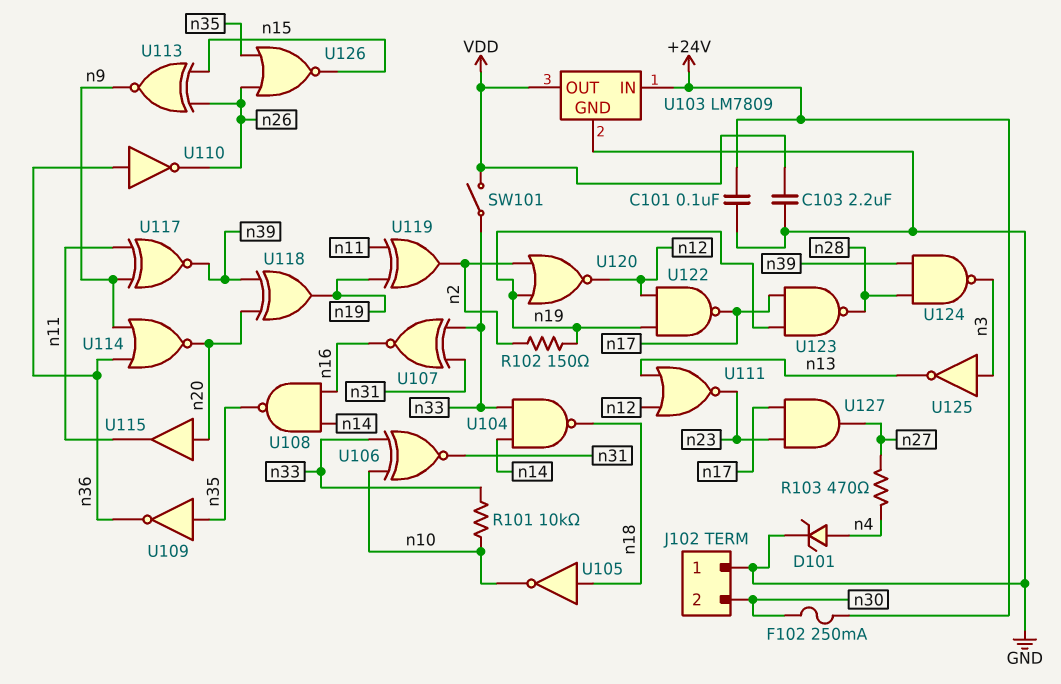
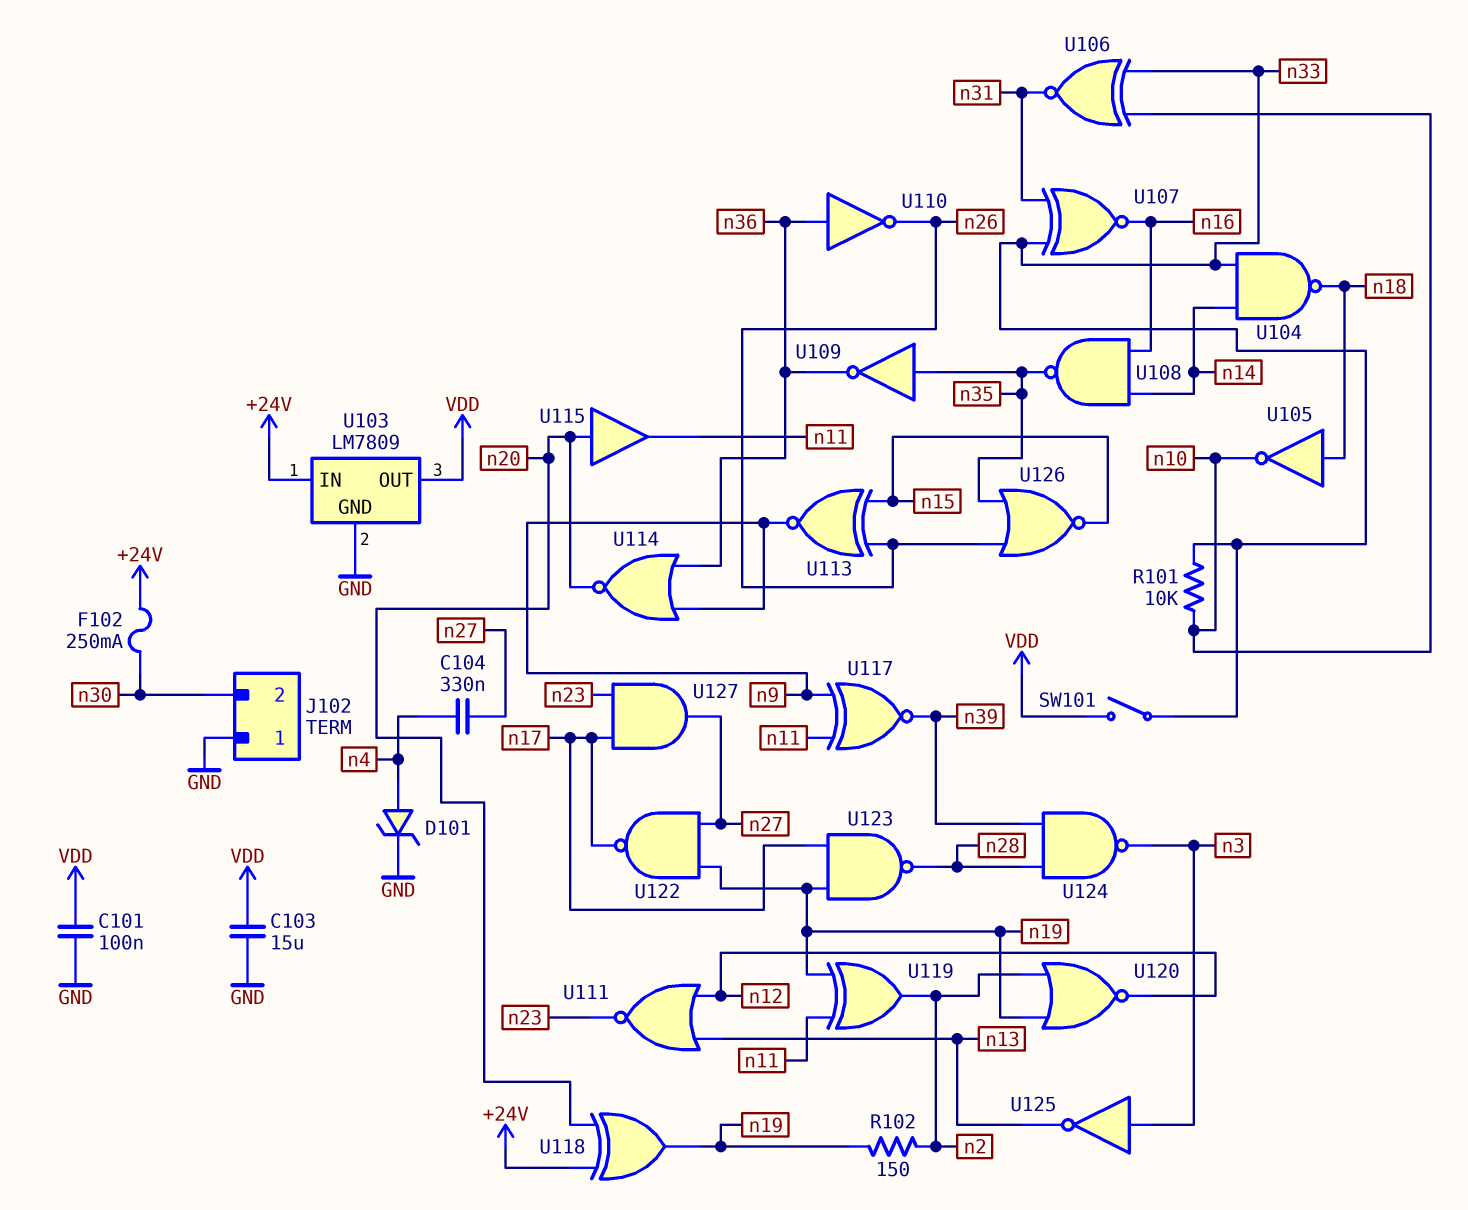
C101: 100nF (+24V, GND) -> 100nF (GND, VDD)
C103: 2.2uF (GND, VDD) -> 15uF (GND, VDD)
C104: none -> 330nF (n4, n27)
R103: 470 (n4, n27) -> none
U118: XOR (in n20, in n39, out n19) -> XOR (in +24V, in n20, out n19)
U122: NAND (in n12, in n19, out n17) -> NAND (in n19, in n27, out n17)

